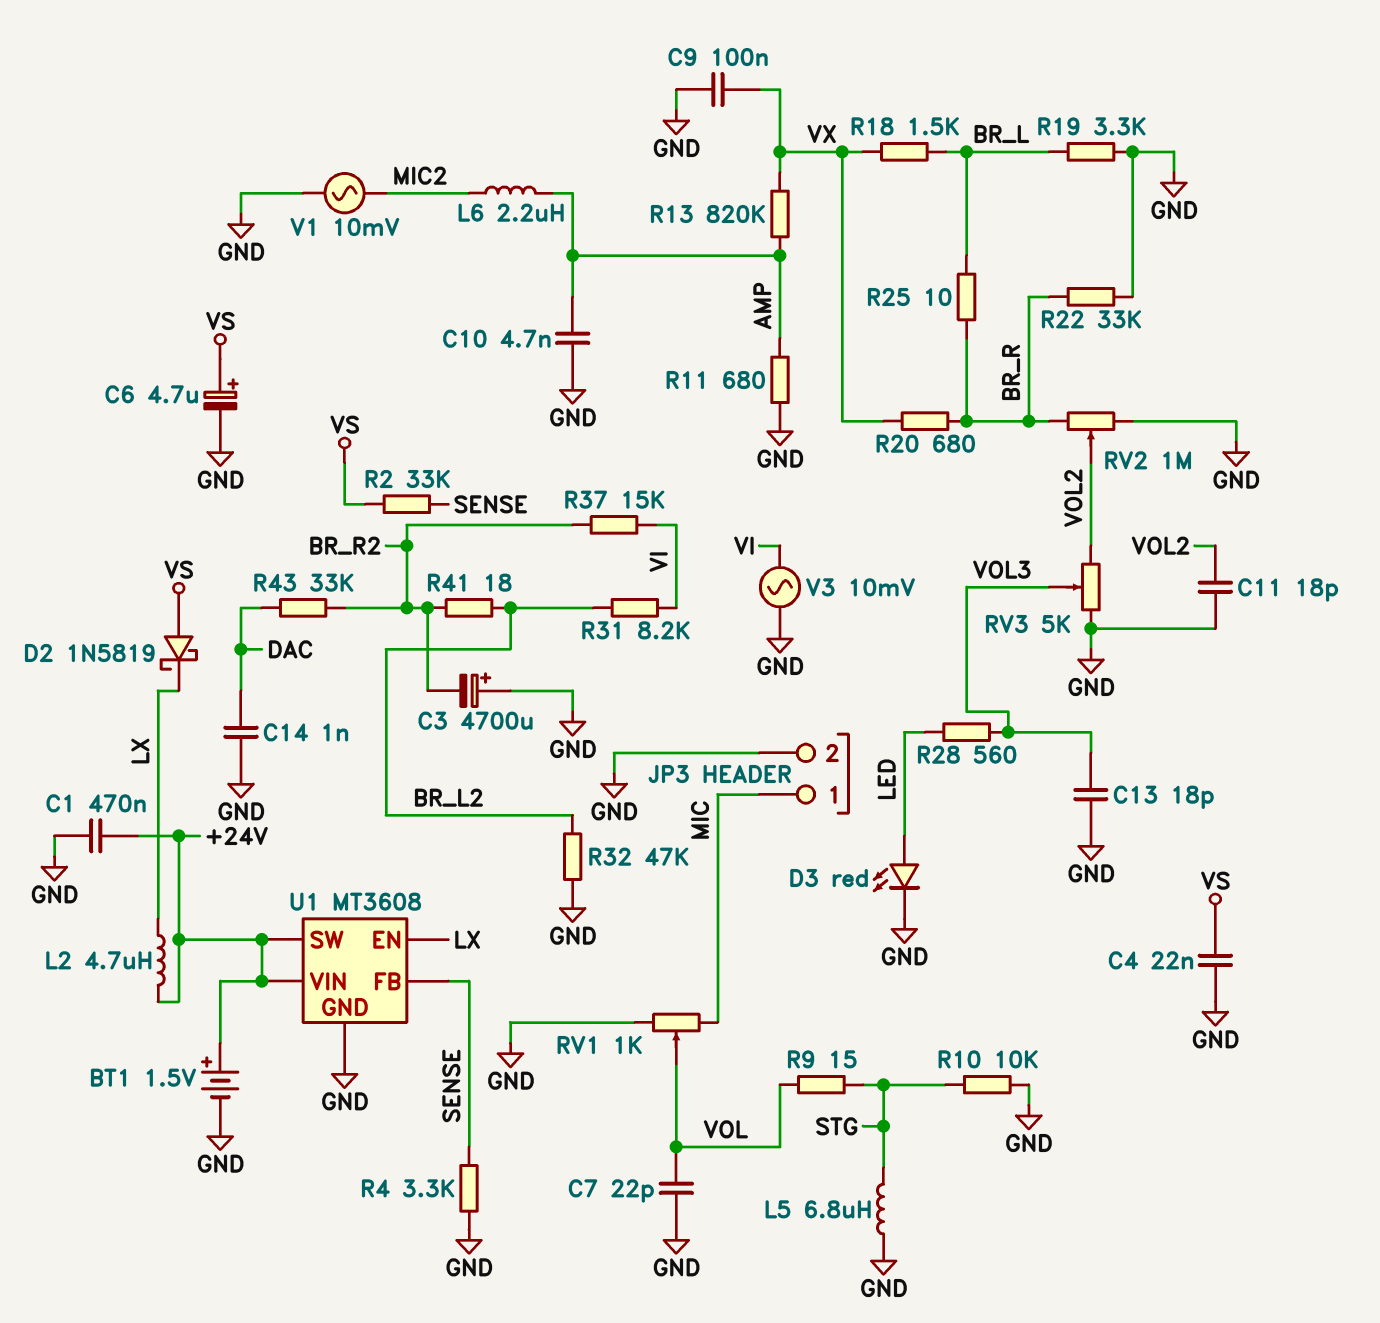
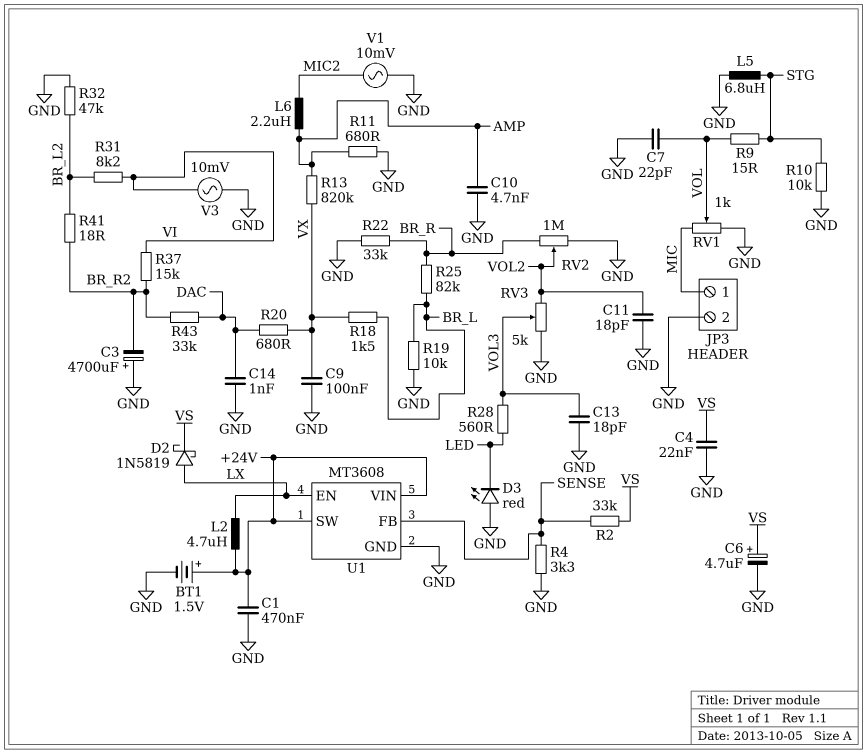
D2: schottky 1N5819 (A VS, K LX) -> schottky 1N5819 (A LX, K VS)
D3: LED red (A LED, K GND) -> LED red (A GND, K LED)
R19: 3.3k (BR_L, GND) -> 10k (BR_L, GND)
R20: 680 (BR_R, VX) -> 680 (DAC, VX)
R25: 10 (BR_L, BR_R) -> 82k (BR_L, BR_R)

